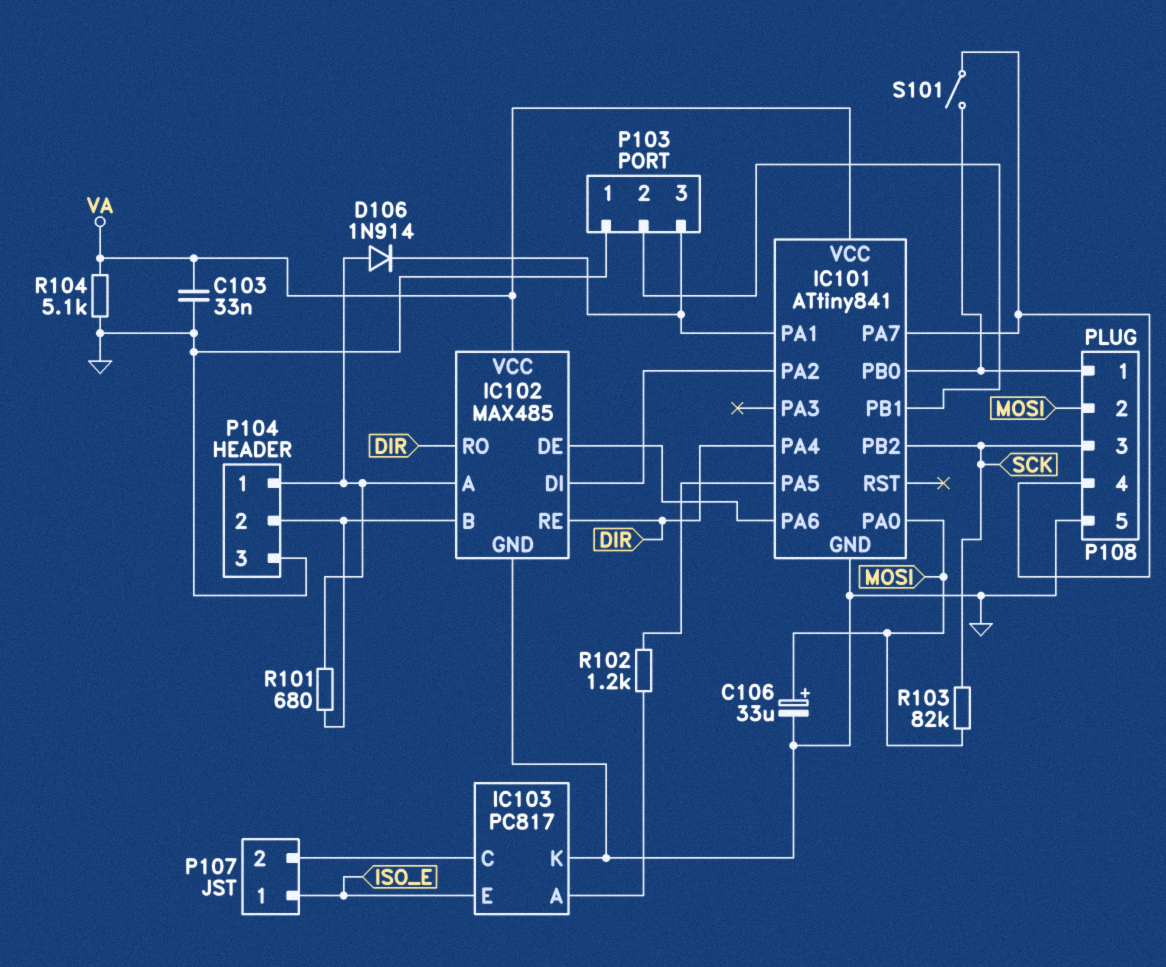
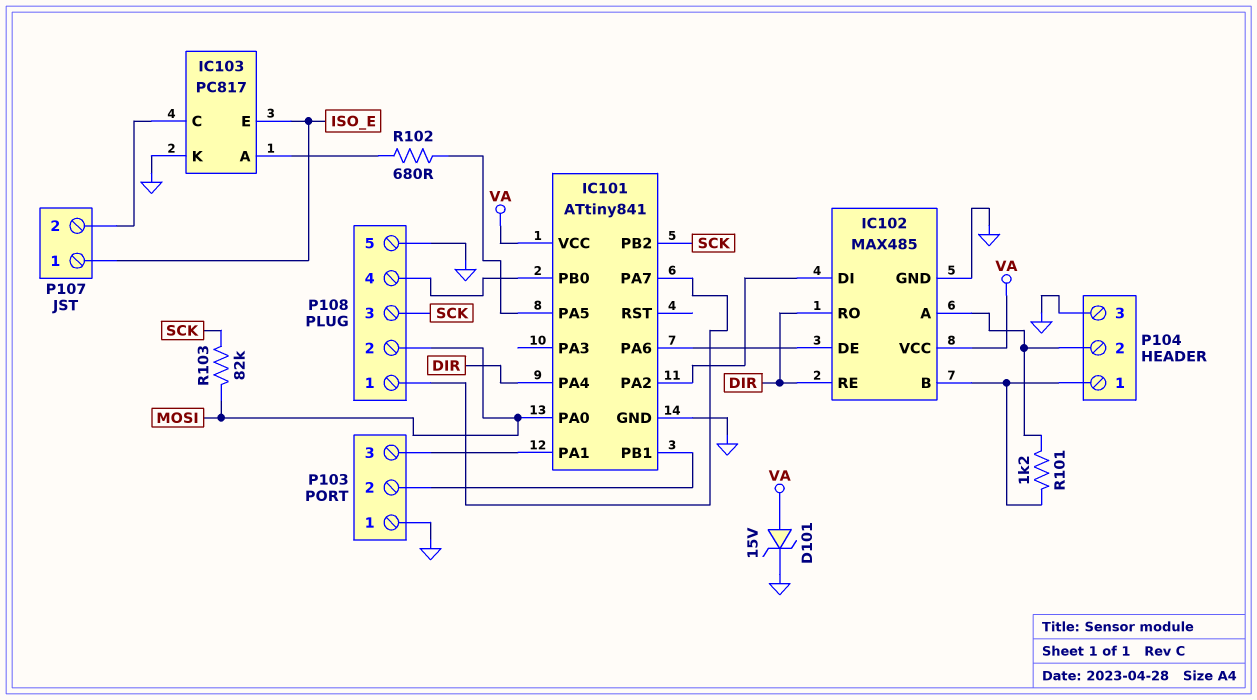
C103: 33nF (GND, VA) -> none
C106: 33uF (plus MOSI, minus GND) -> none
D101: none -> zener 15V (A VA, K GND)
D106: diode 1N914 (A IC102/A, K IC101/PA1) -> none
P104 pin 1: IC102/A -> IC102/B
P104 pin 2: IC102/B -> IC102/A
P108 pin 1: IC101/PB0 -> IC101/PA7
P108 pin 4: IC101/PA7 -> IC101/PB0
R101: 680 (IC102/A, IC102/B) -> 1.2k (IC102/A, IC102/B)
R102: 1.2k (IC101/PA5, IC103/A) -> 680 (IC101/PA5, IC103/A)
R104: 5.1k (GND, VA) -> none
S101: switch (IC101/PA7, IC101/PB0) -> none

